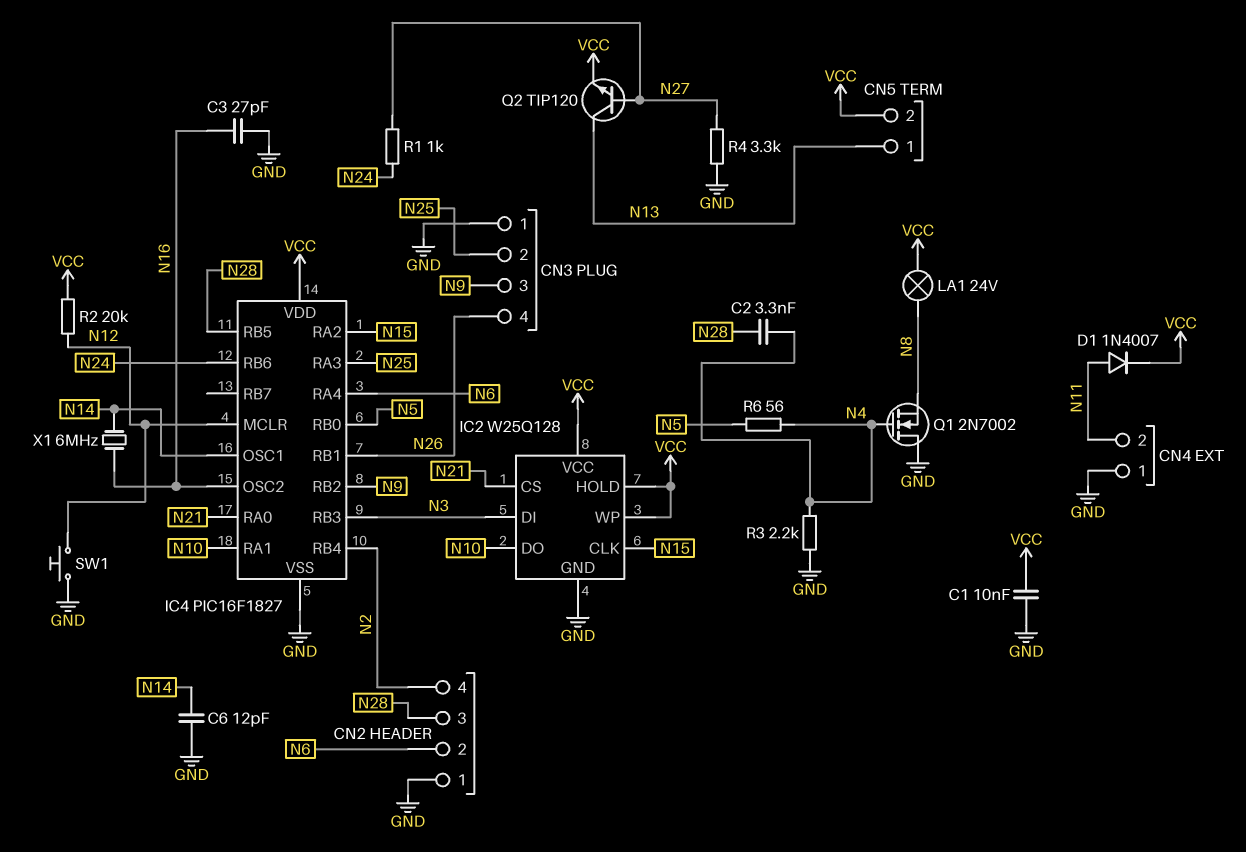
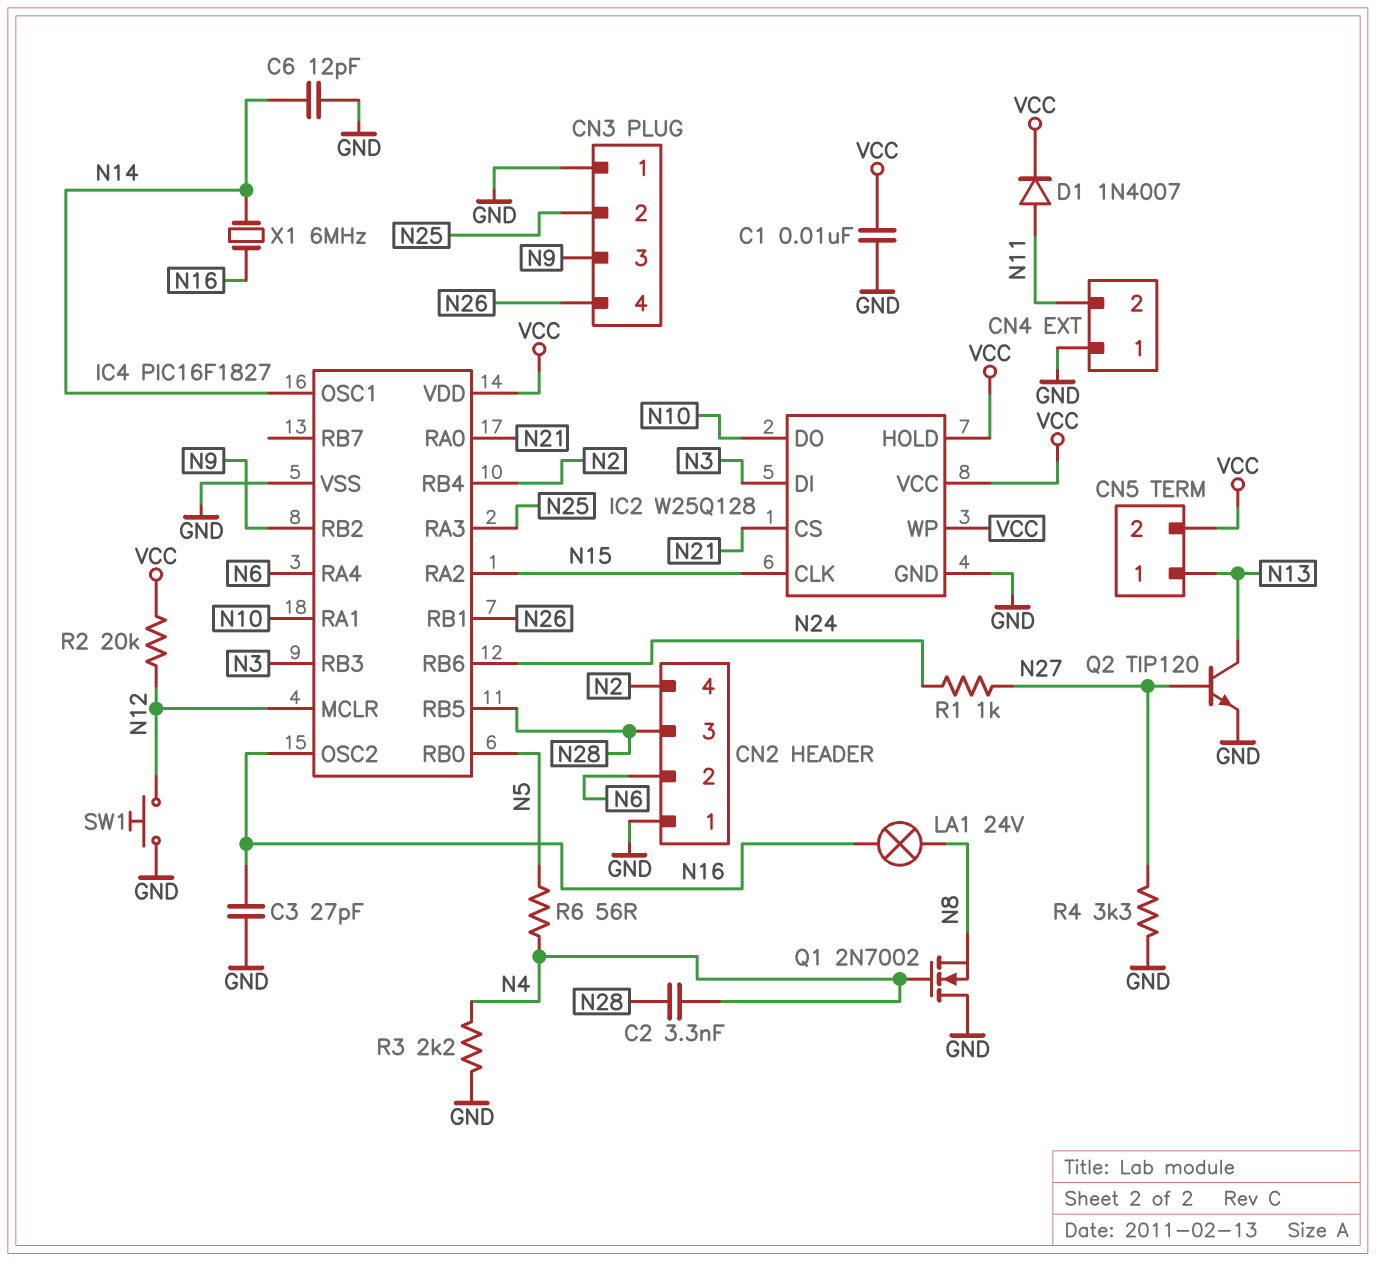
LA1: lamp 24V (N8, VCC) -> lamp 24V (N8, N16)
Q2: NPN TIP120 (B N27, C N13, E VCC) -> NPN TIP120 (B N27, C N13, E GND)

